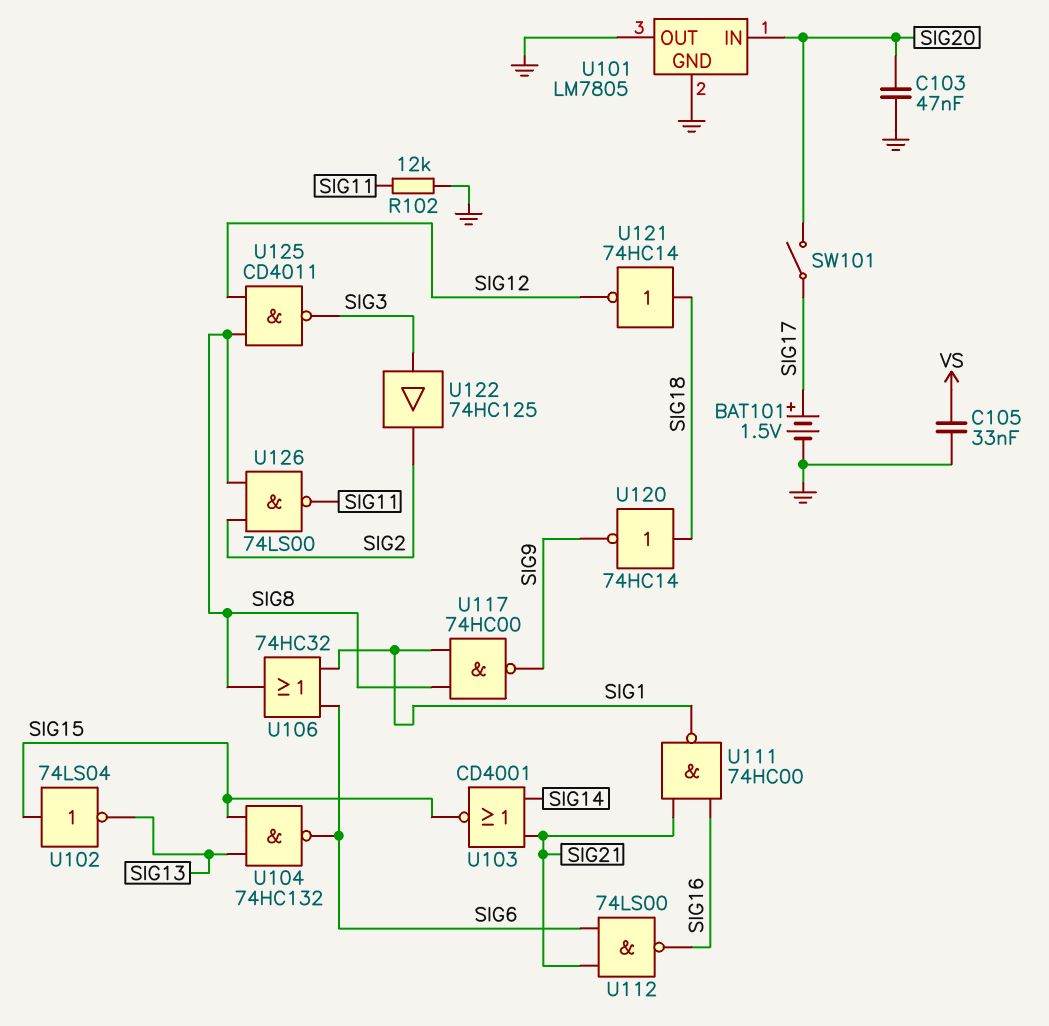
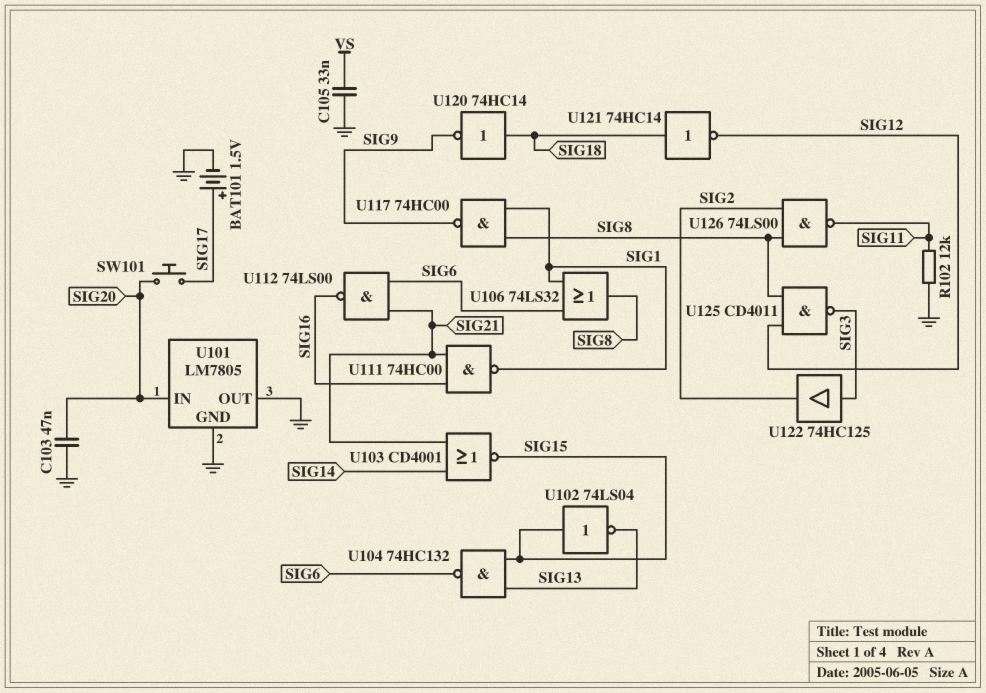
SW101: switch (SIG17, SIG20) -> button (SIG17, SIG20)
U106: OR 74HC32 (in SIG1, in SIG6, out SIG8) -> OR 74LS32 (in SIG1, in SIG6, out SIG8)

